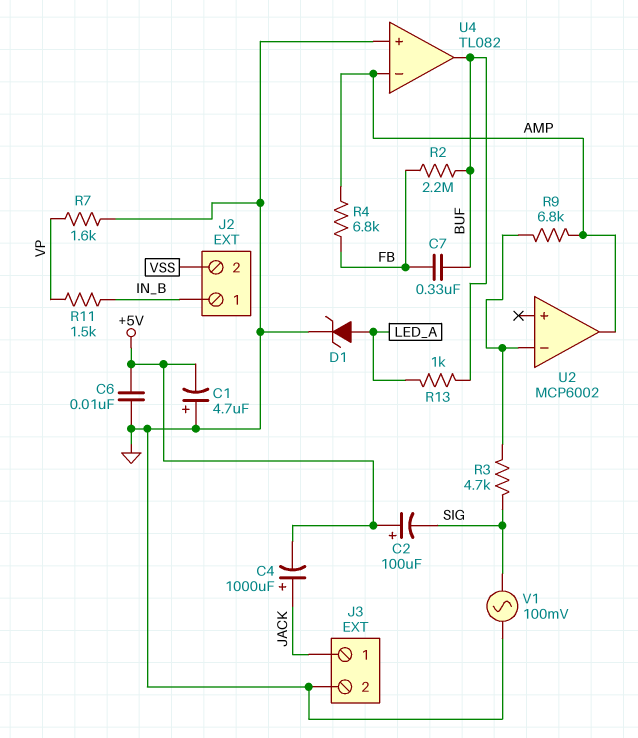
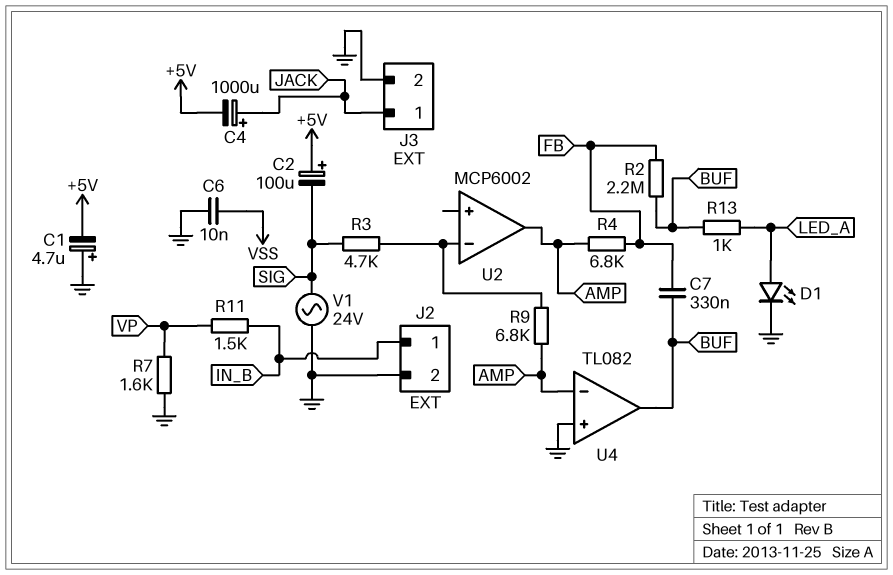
C6: 10nF (+5V, GND) -> 10nF (GND, VSS)
D1: zener (A LED_A, K GND) -> LED (A LED_A, K GND)
J2 pin 2: VSS -> GND
V1: AC 100mV (GND, SIG) -> AC 24V (GND, SIG)

